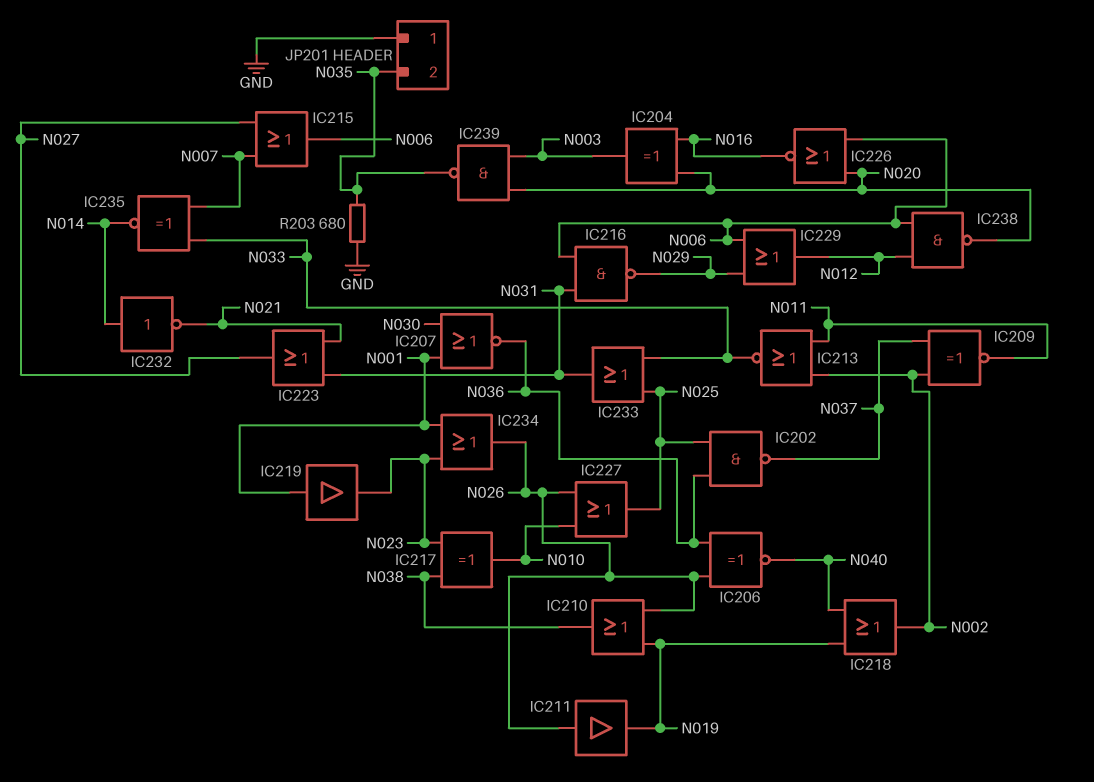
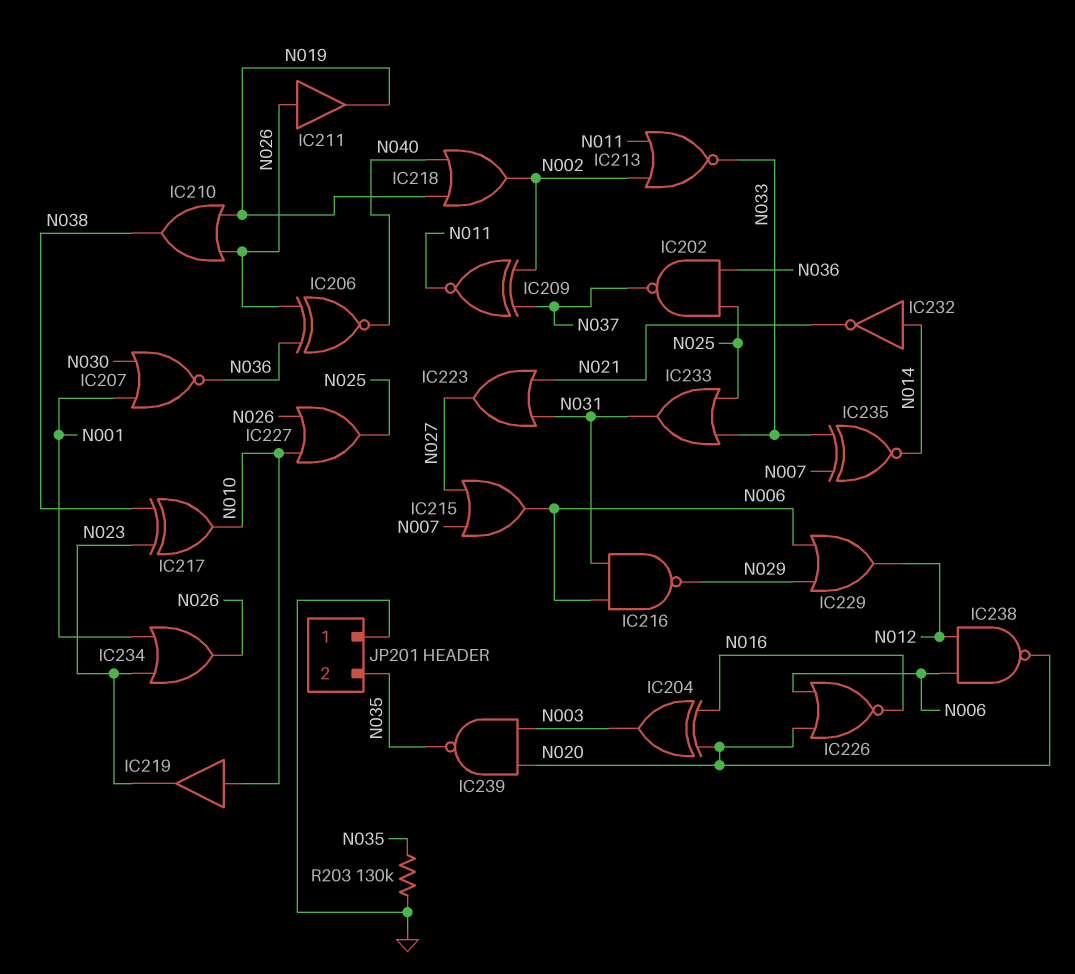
IC219: buffer (in N001, out N023) -> buffer (in N010, out N023)
R203: 680 (GND, N035) -> 130k (GND, N035)

